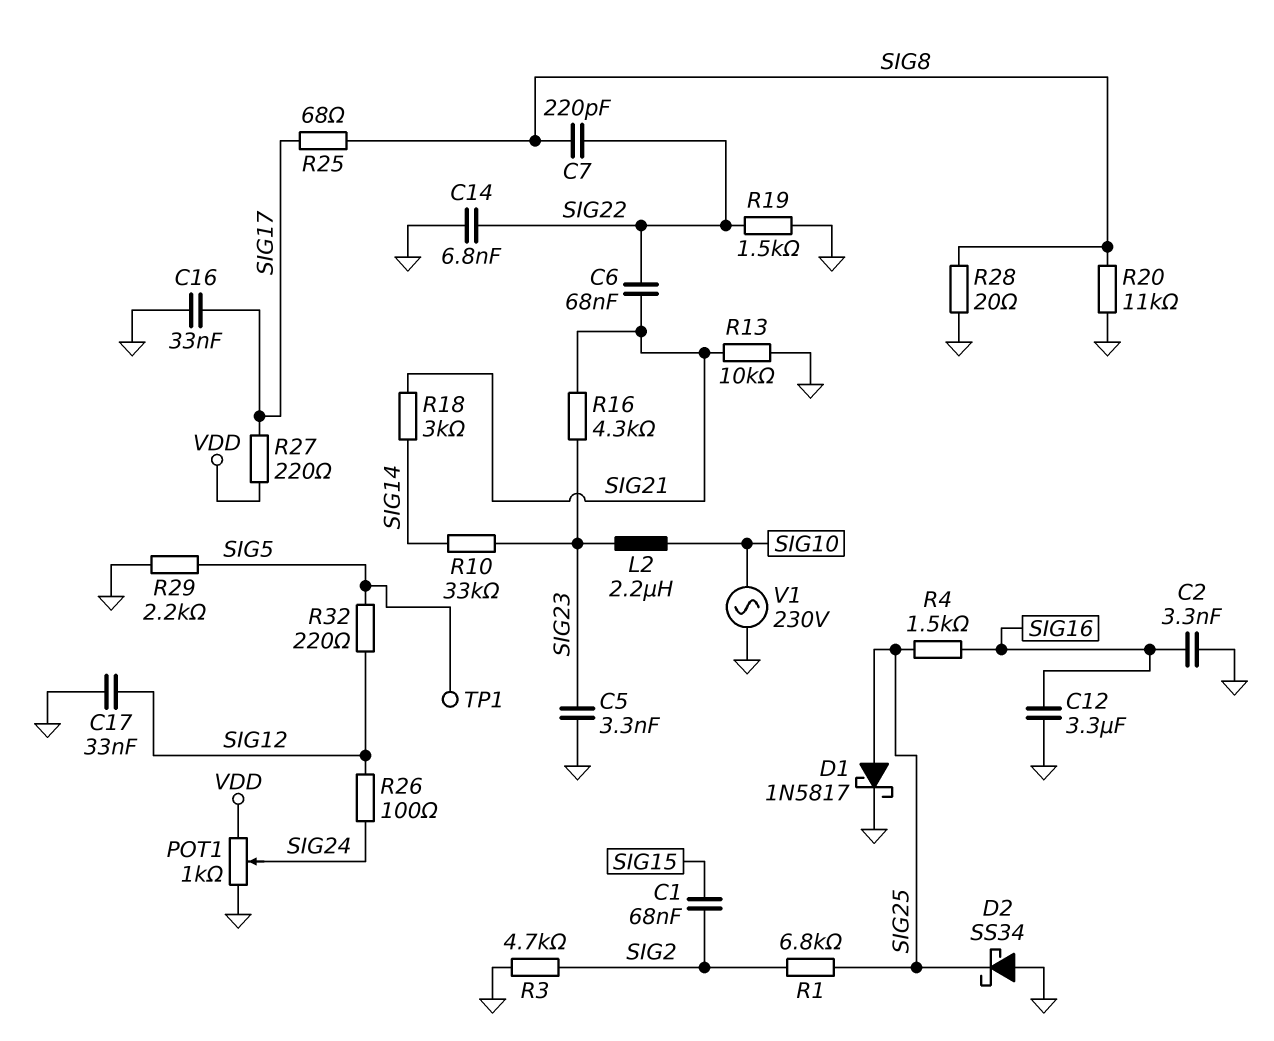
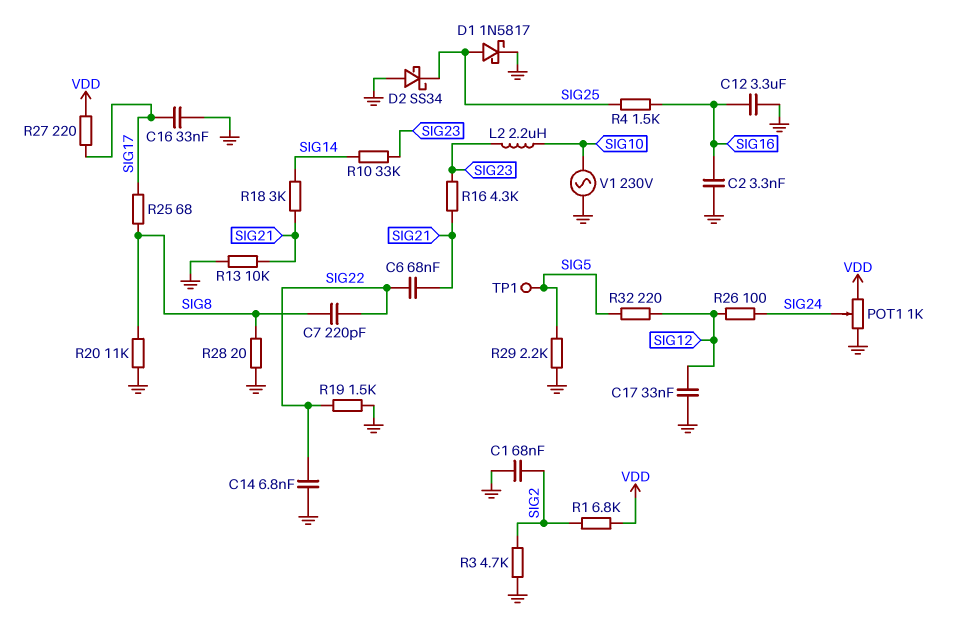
C1: 68nF (SIG2, SIG15) -> 68nF (GND, SIG2)
C5: 3.3nF (GND, SIG23) -> none
R1: 6.8k (SIG2, SIG25) -> 6.8k (SIG2, VDD)

